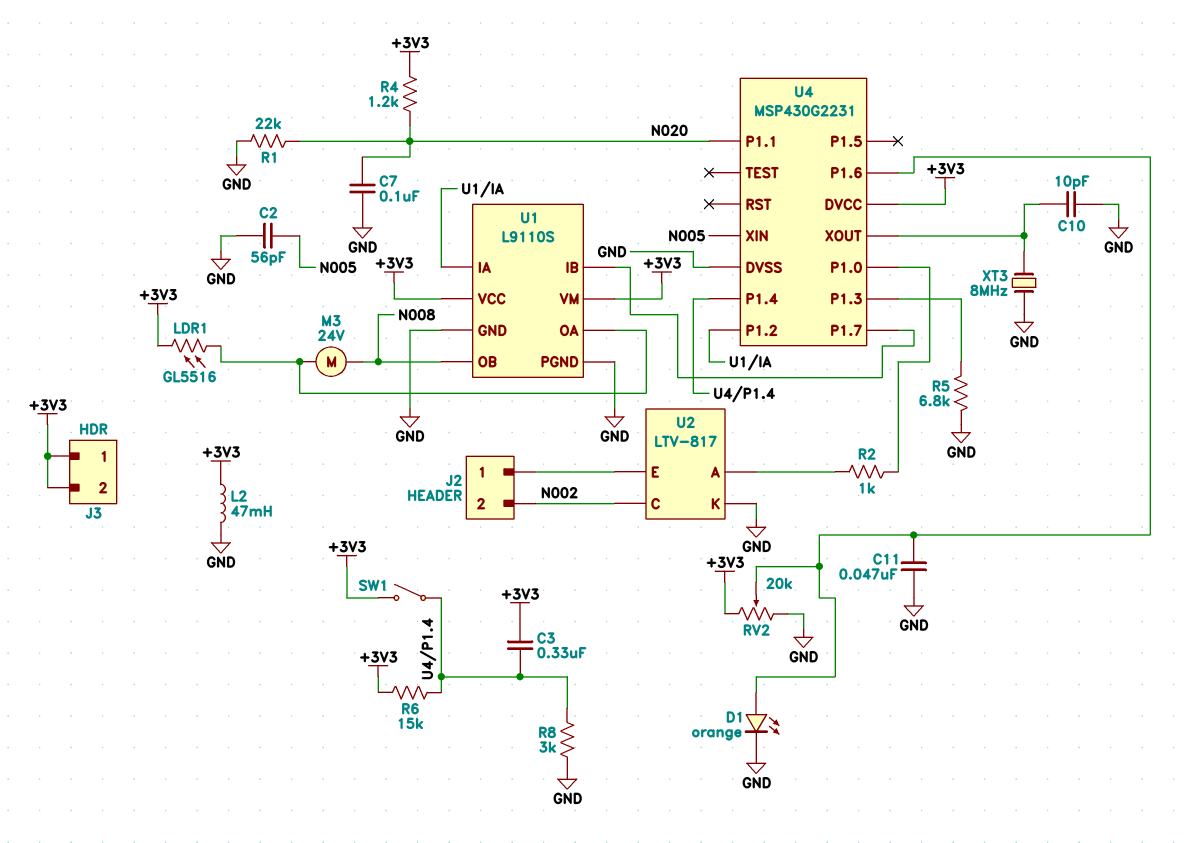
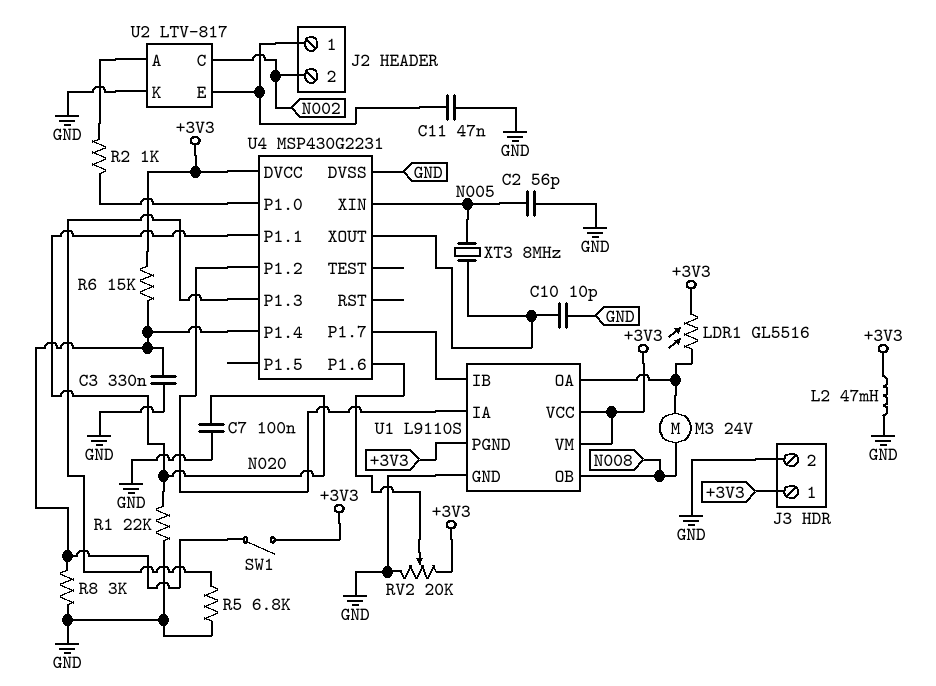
C3: 330nF (+3V3, U4/P1.4) -> 330nF (GND, U4/P1.4)
C11: 47nF (GND, U4/P1.6) -> 47nF (GND, J2/1)
D1: LED orange (A U4/P1.6, K GND) -> none
J3 pin 2: +3V3 -> GND
R4: 1.2k (+3V3, N020) -> none
U1 pin PGND: GND -> +3V3
XT3: 8MHz (GND, U4/XOUT) -> 8MHz (N005, U4/XOUT)

